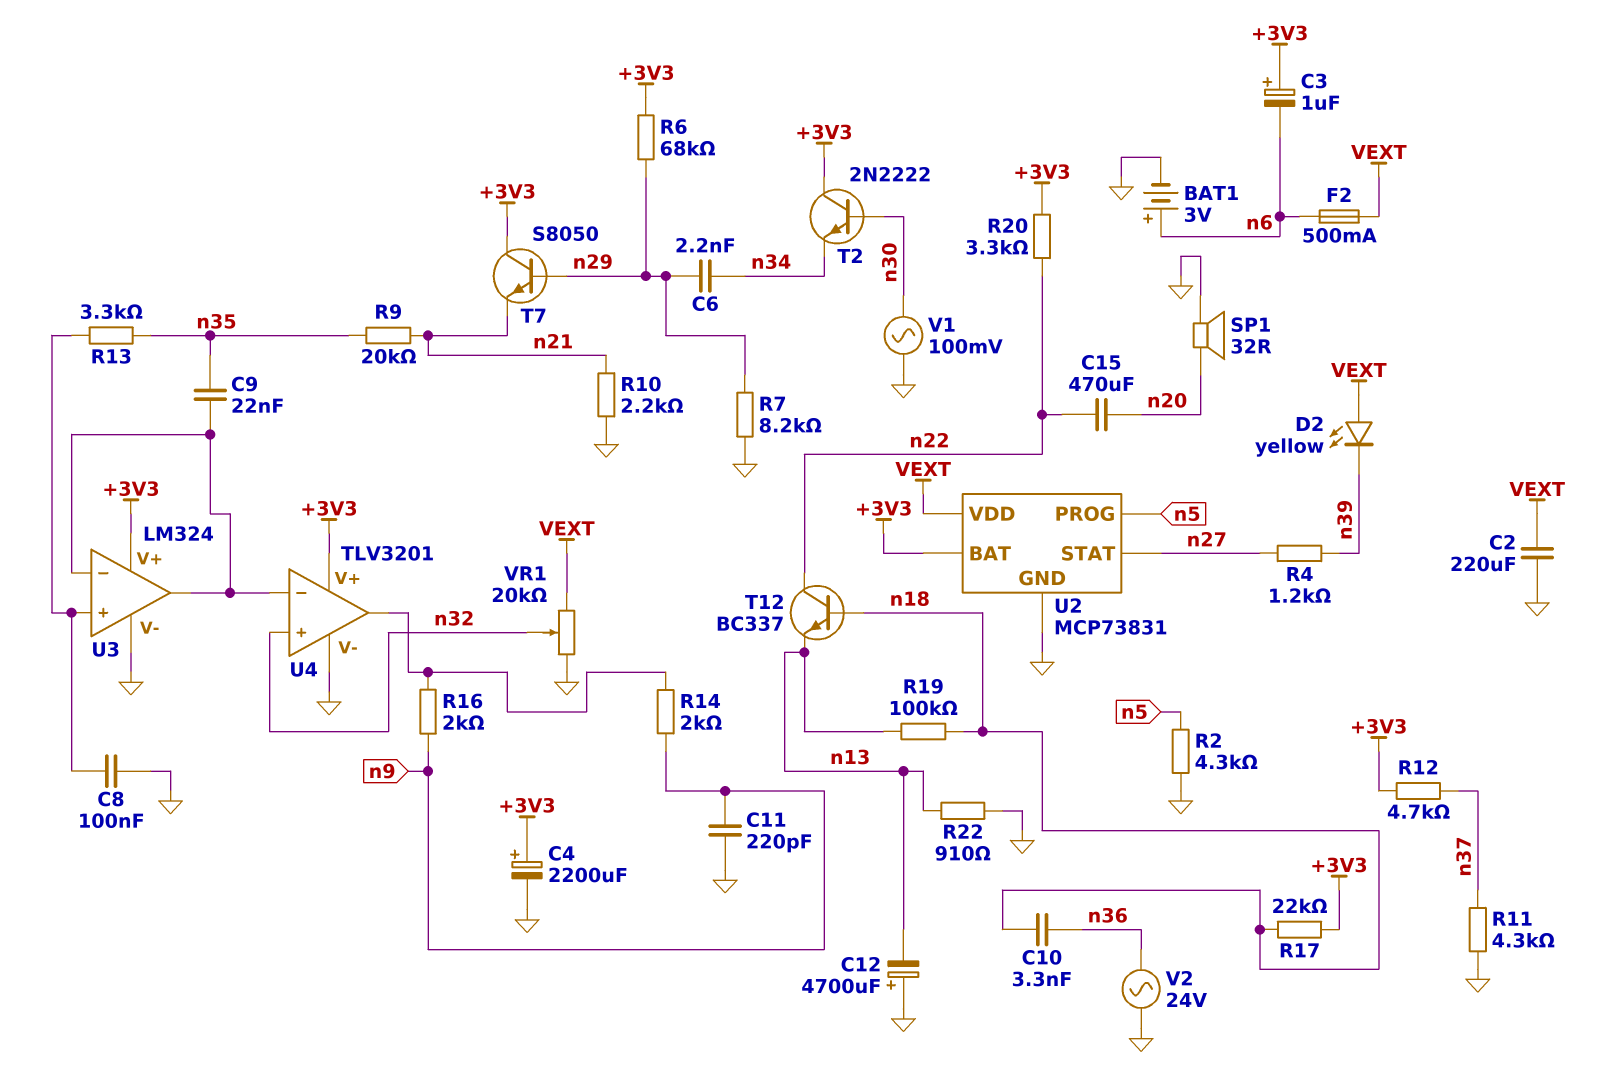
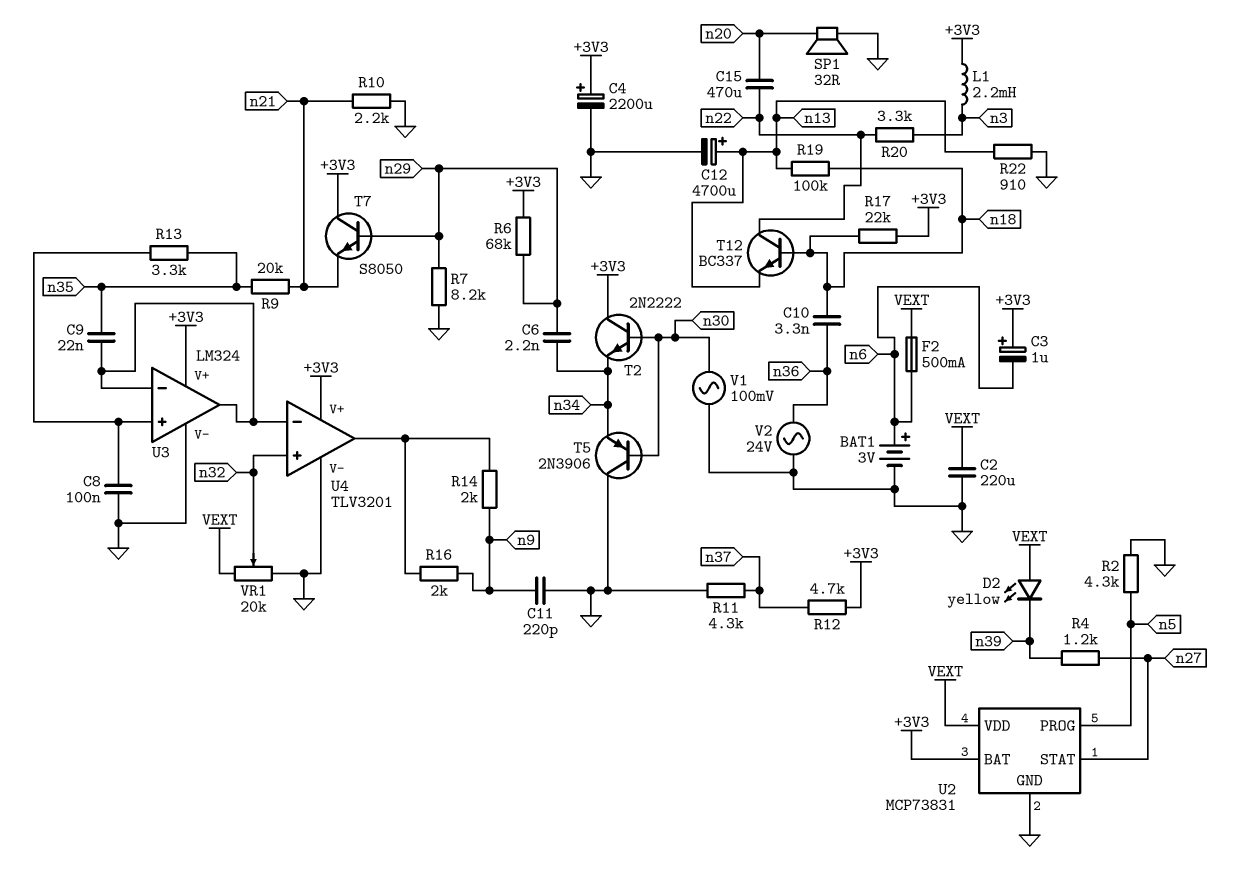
C12: 4700uF (plus GND, minus n13) -> 4700uF (plus n13, minus GND)
L1: none -> 2.2mH (+3V3, n3)
R20: 3.3k (+3V3, n22) -> 3.3k (n3, n22)
T5: none -> PNP 2N3906 (B n30, C GND, E n34)

